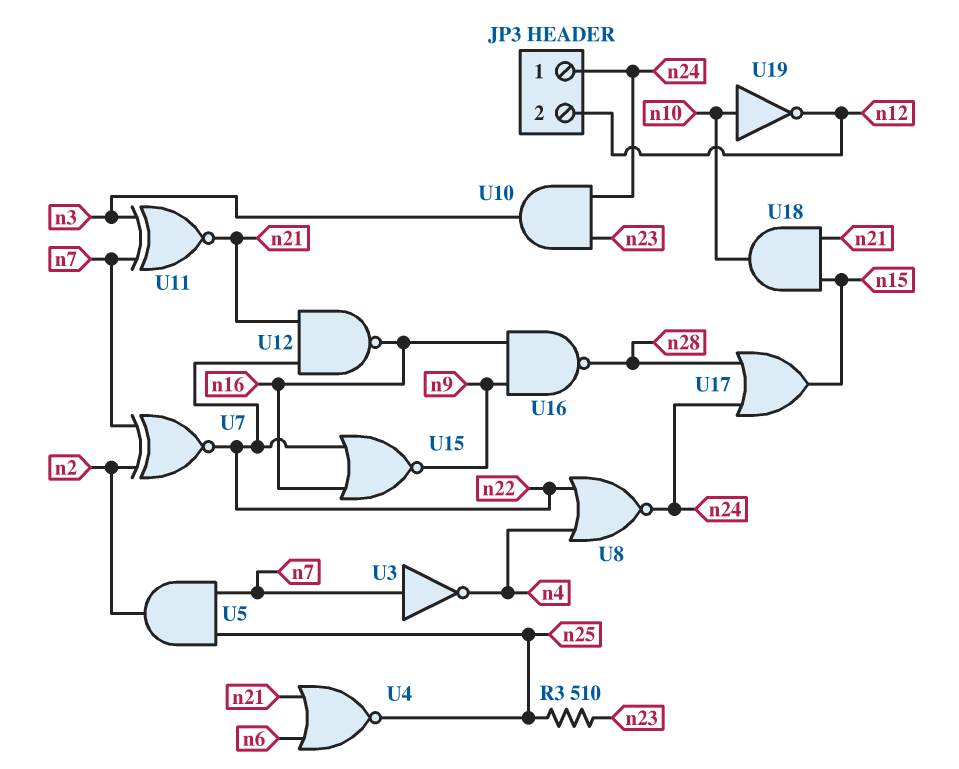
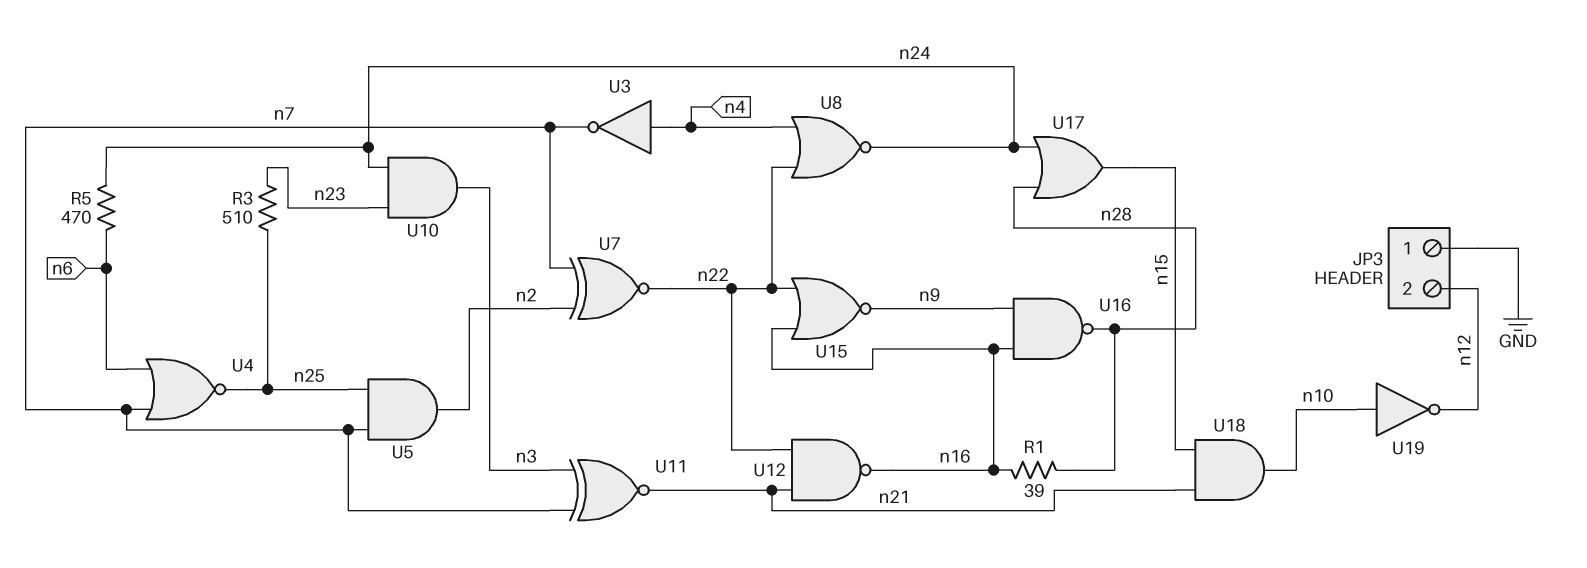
JP3 pin 1: n24 -> GND
R1: none -> 39 (n16, n28)
R5: none -> 470 (n6, n24)
U3: NOT (in n7, out n4) -> NOT (in n4, out n7)
U4: NOR (in n6, in n21, out n25) -> NOR (in n6, in n7, out n25)

